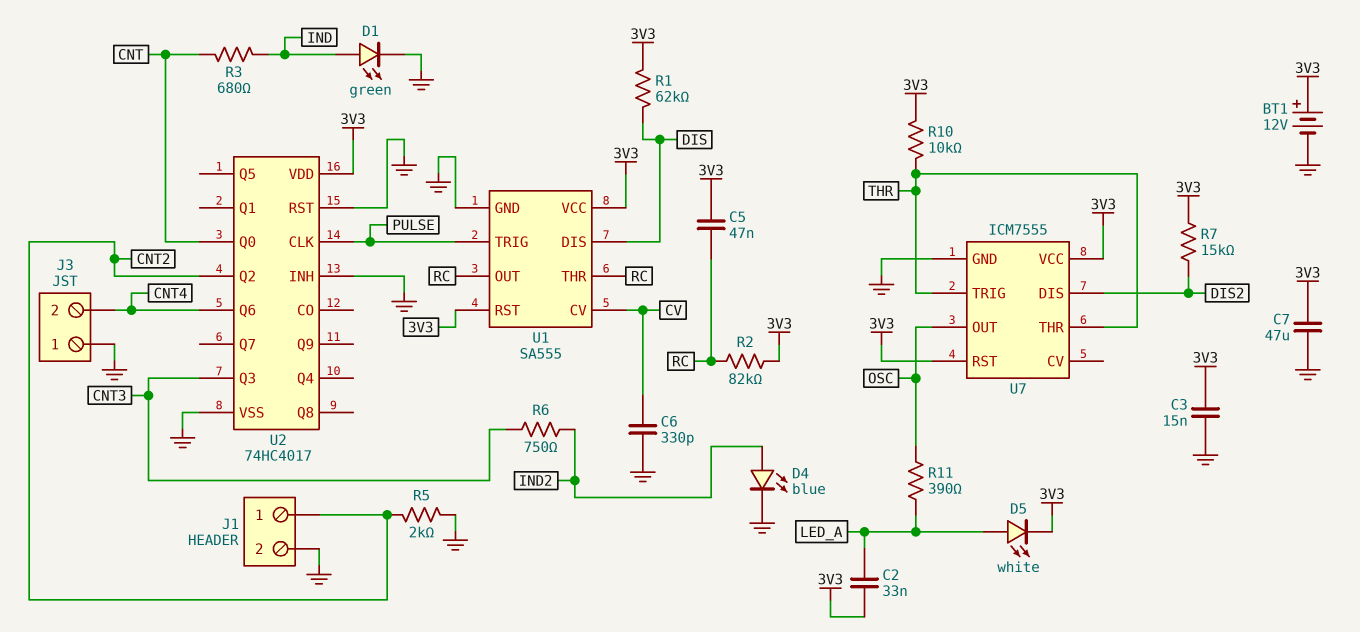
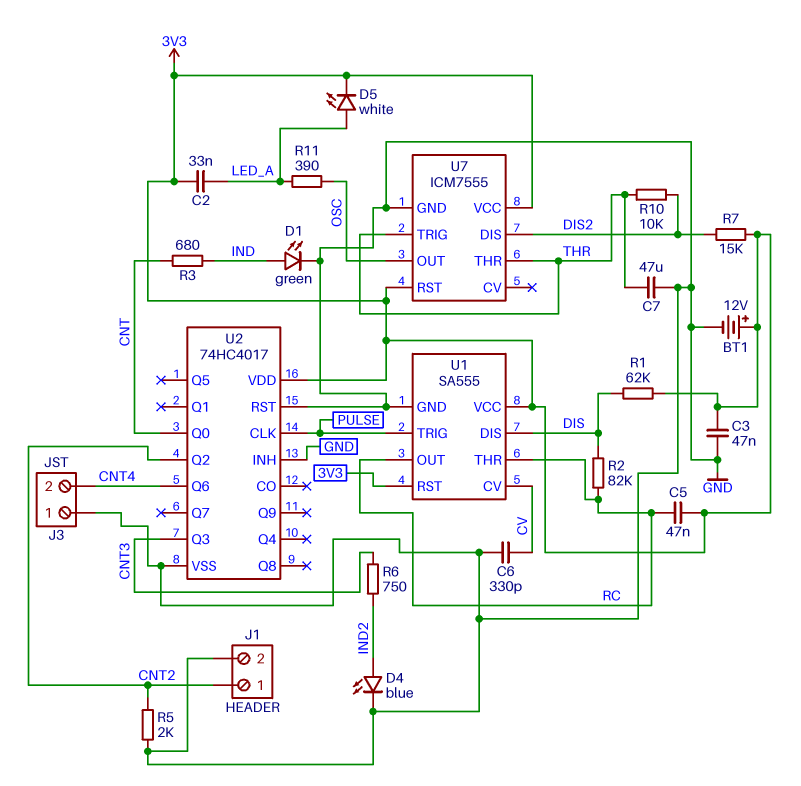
C3: 15nF (3V3, GND) -> 47nF (3V3, GND)
C7: 47uF (3V3, GND) -> 47uF (GND, THR)
R2: 82k (3V3, RC) -> 82k (DIS, RC)
R10: 10k (3V3, THR) -> 10k (DIS2, THR)

